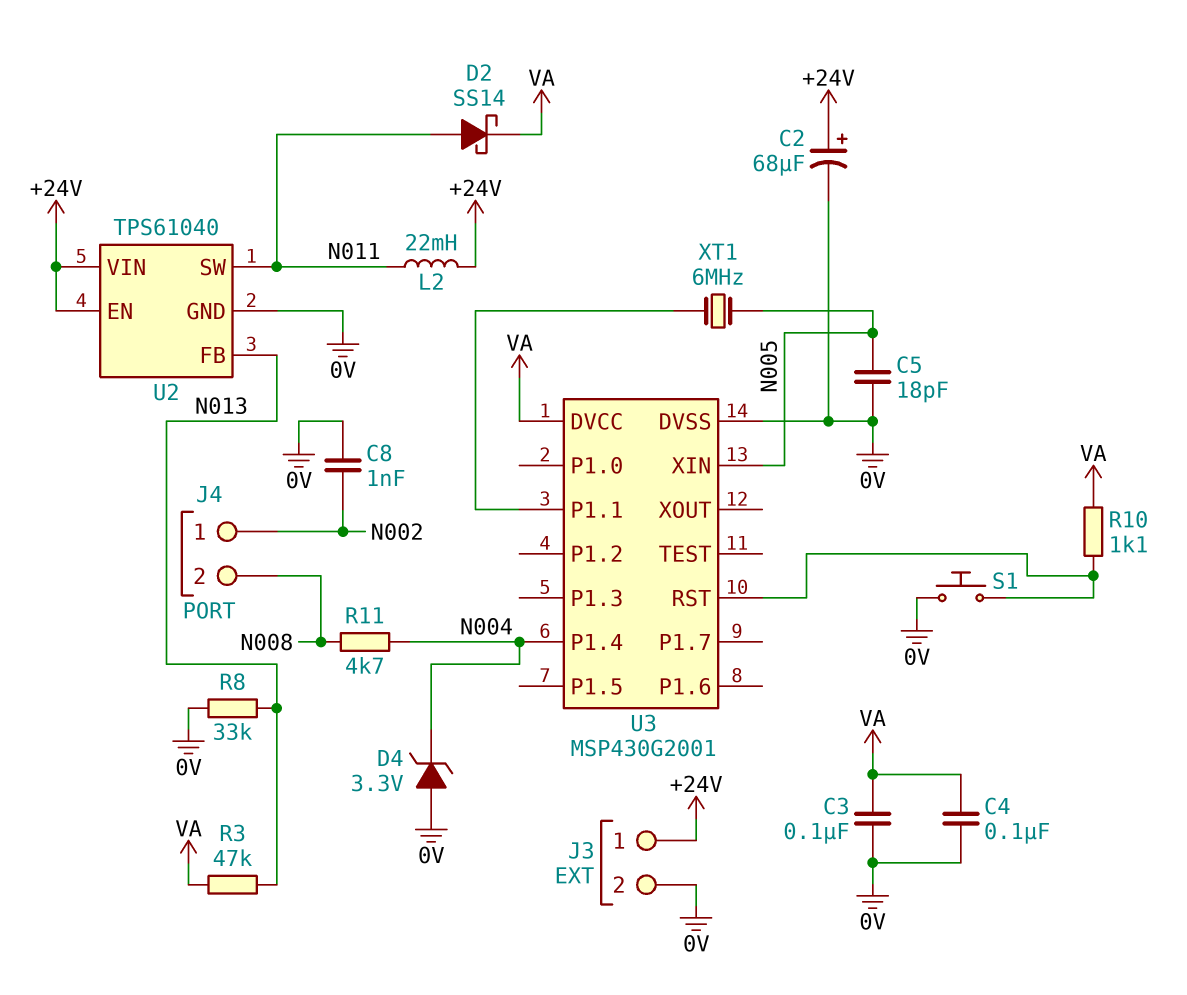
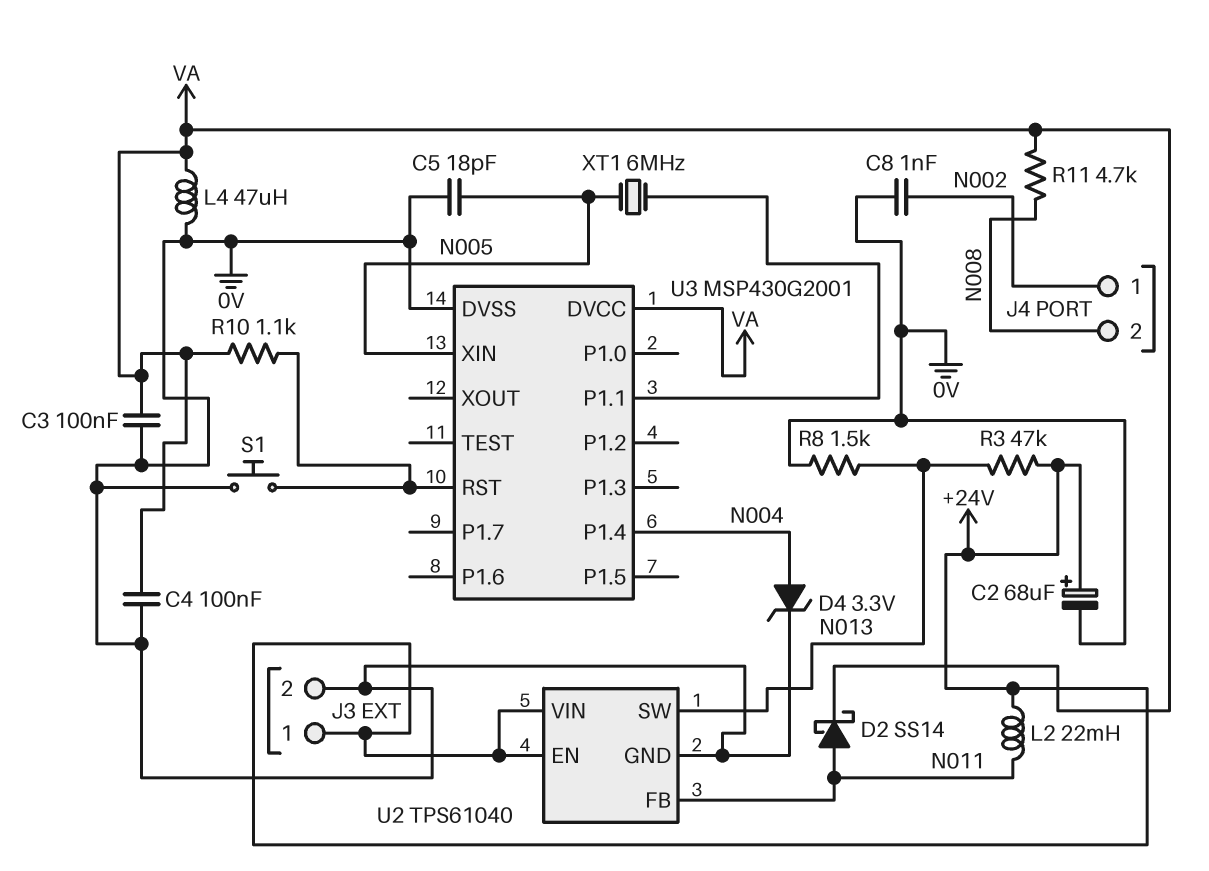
D4: zener 3.3V (A 0V, K N004) -> zener 3.3V (A N004, K 0V)
L4: none -> 47uH (0V, VA)
R3: 47k (N013, VA) -> 47k (+24V, N013)
R8: 33k (0V, N013) -> 1.5k (0V, N013)
R11: 4.7k (N004, N008) -> 4.7k (N008, VA)
U2 pin FB: N013 -> N011
U2 pin SW: N011 -> N013

